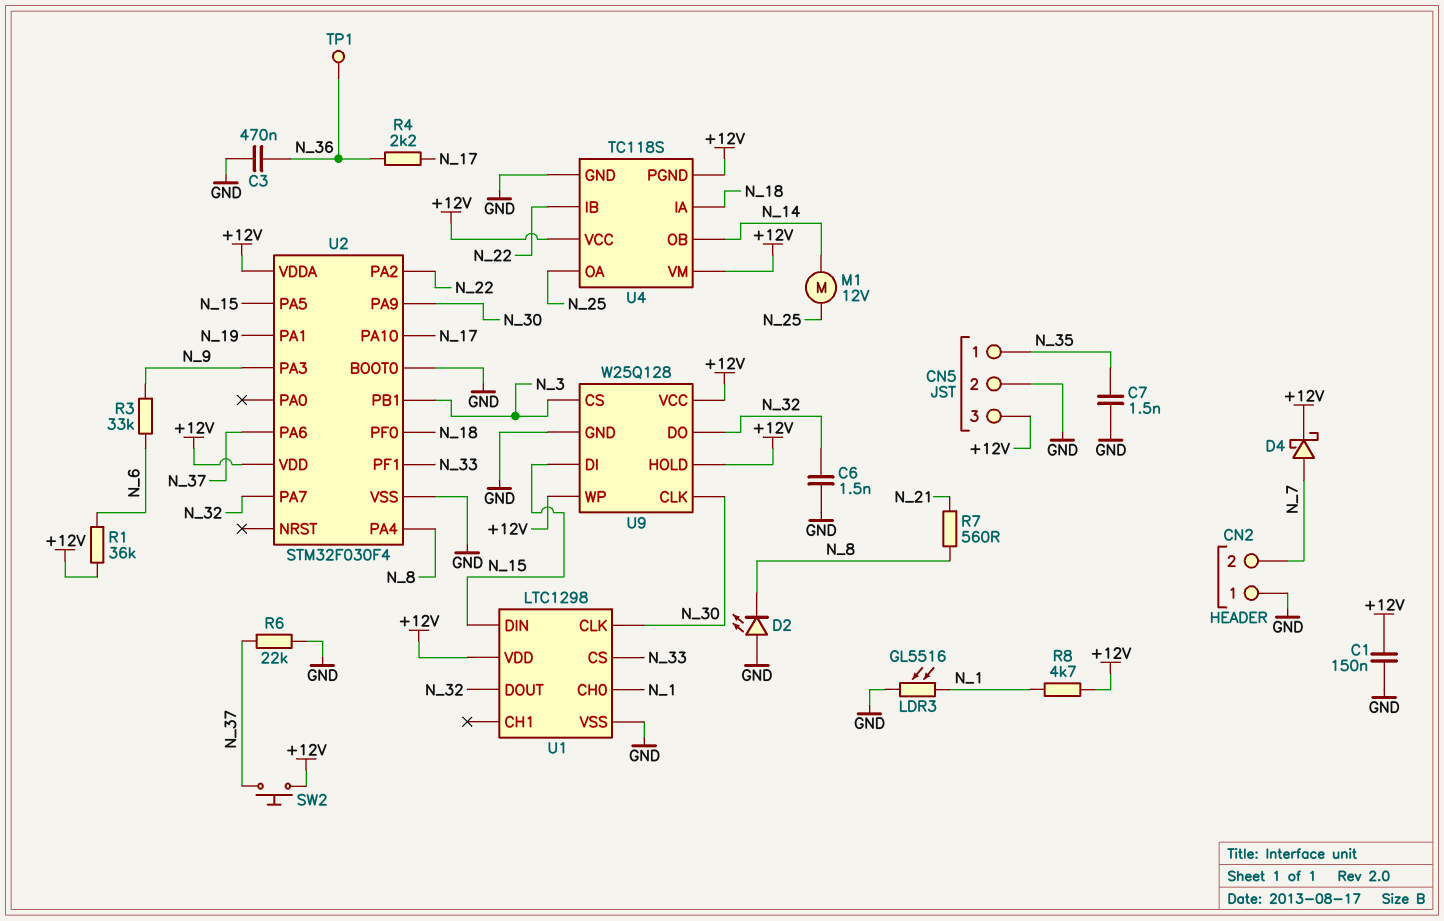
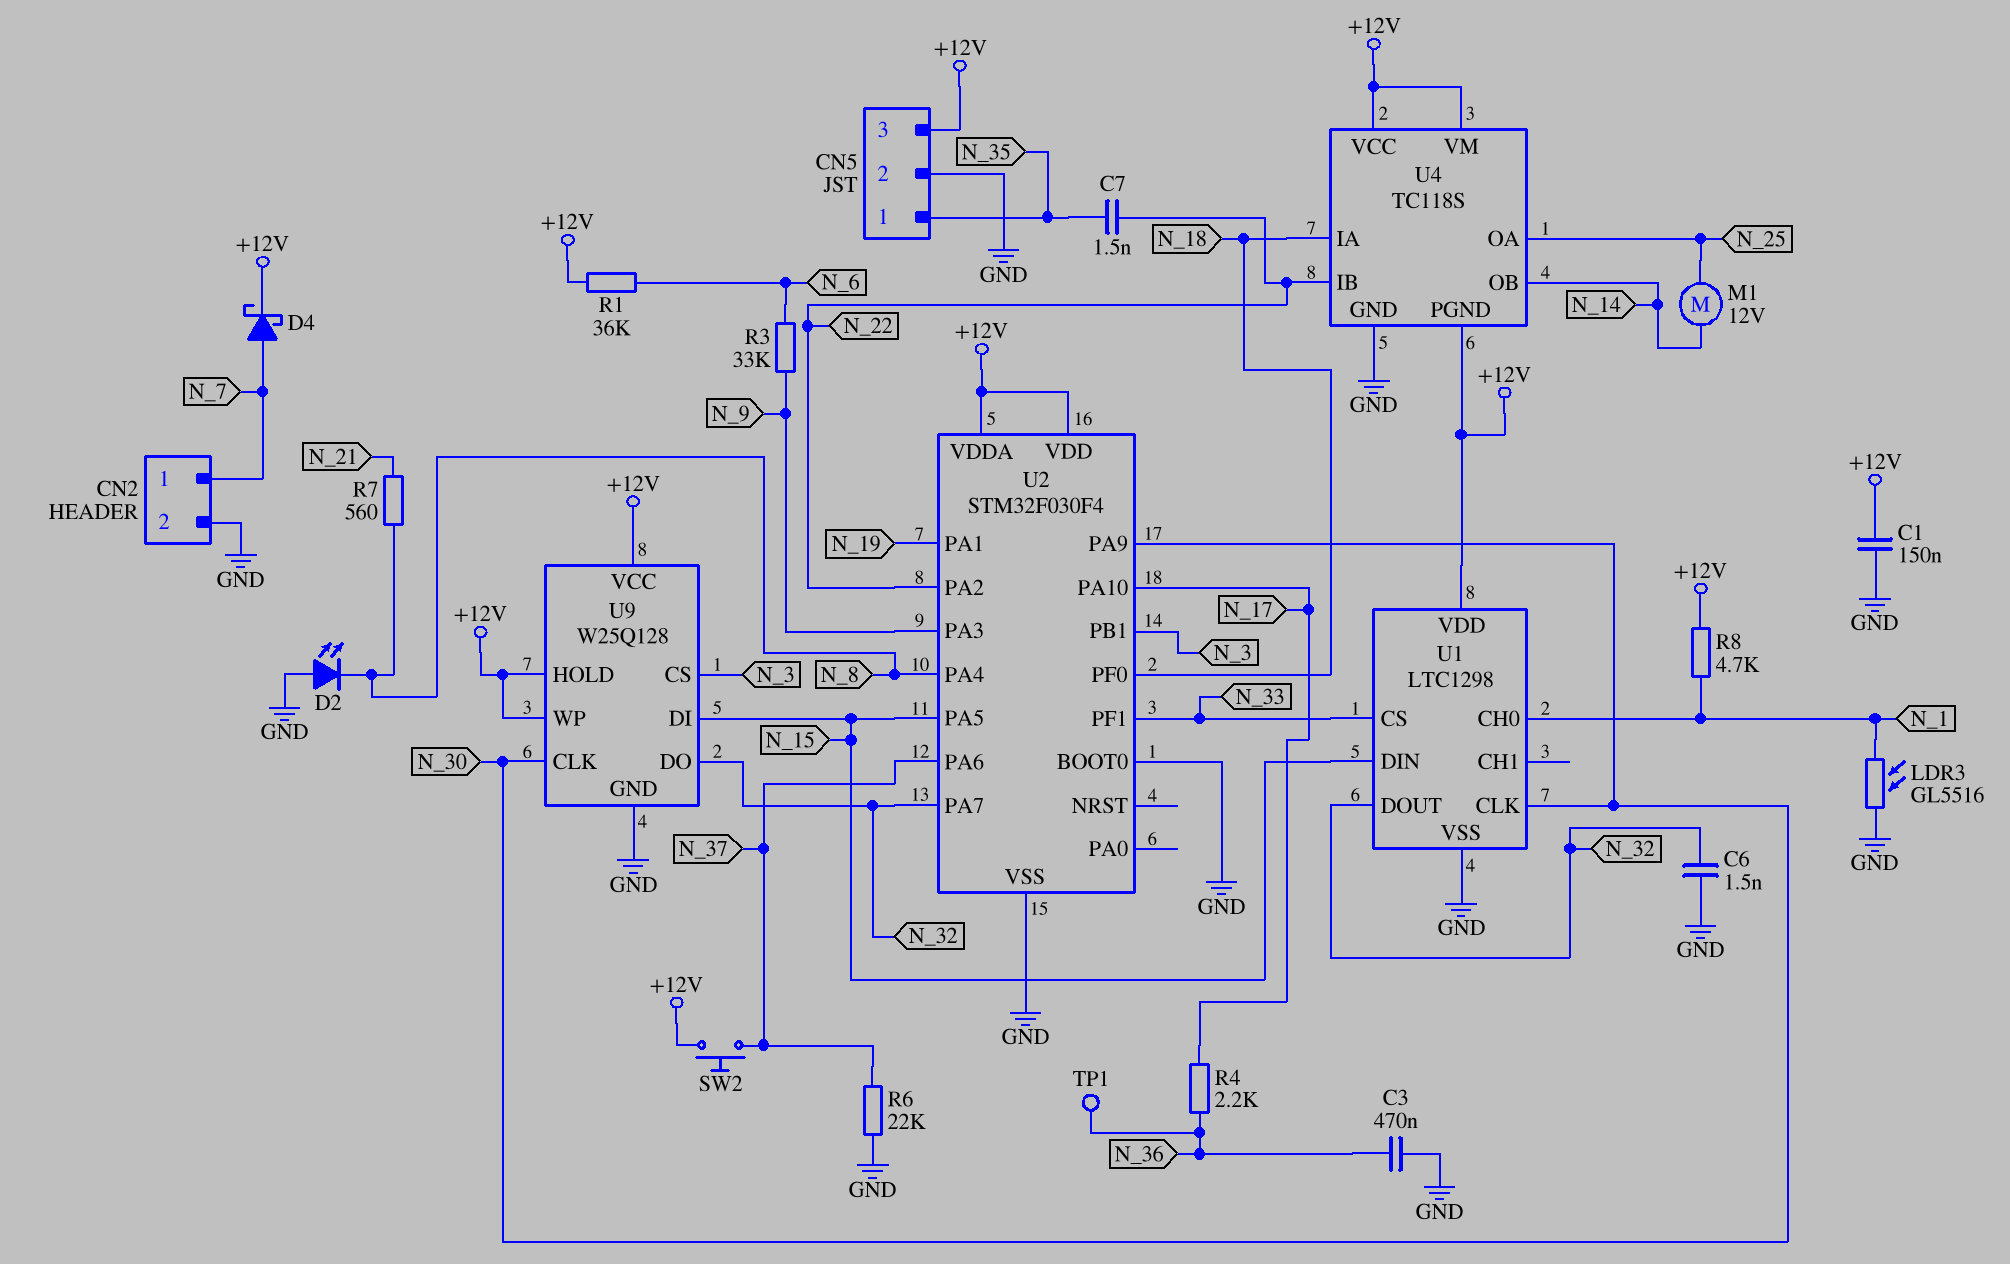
C7: 1.5nF (GND, N_35) -> 1.5nF (N_22, N_35)
CN2 pin 1: GND -> N_7
CN2 pin 2: N_7 -> GND

